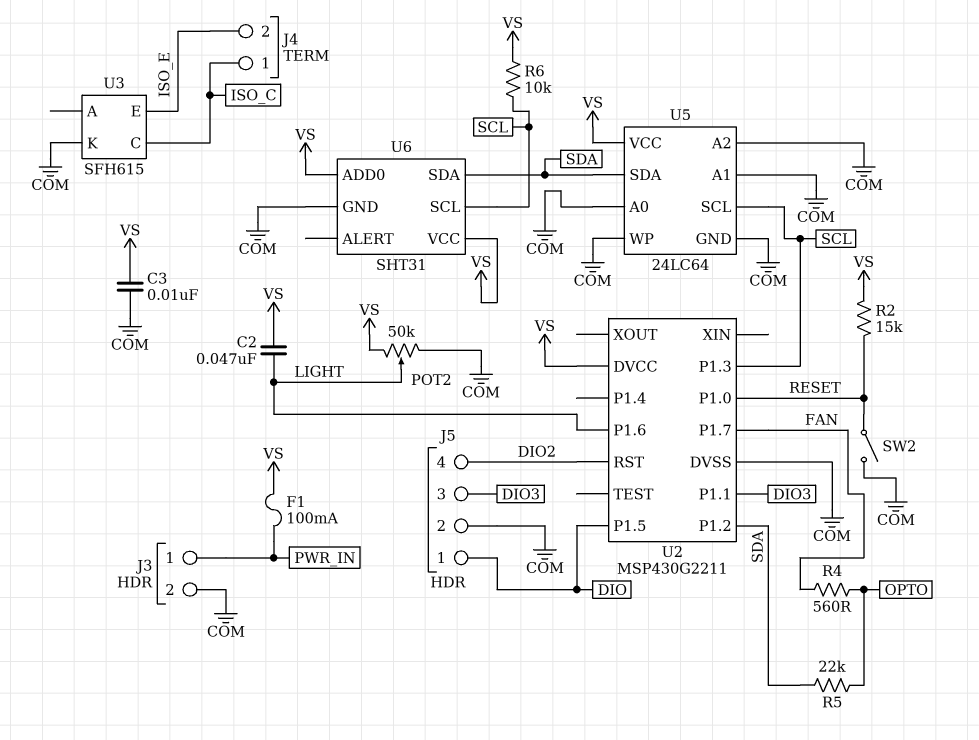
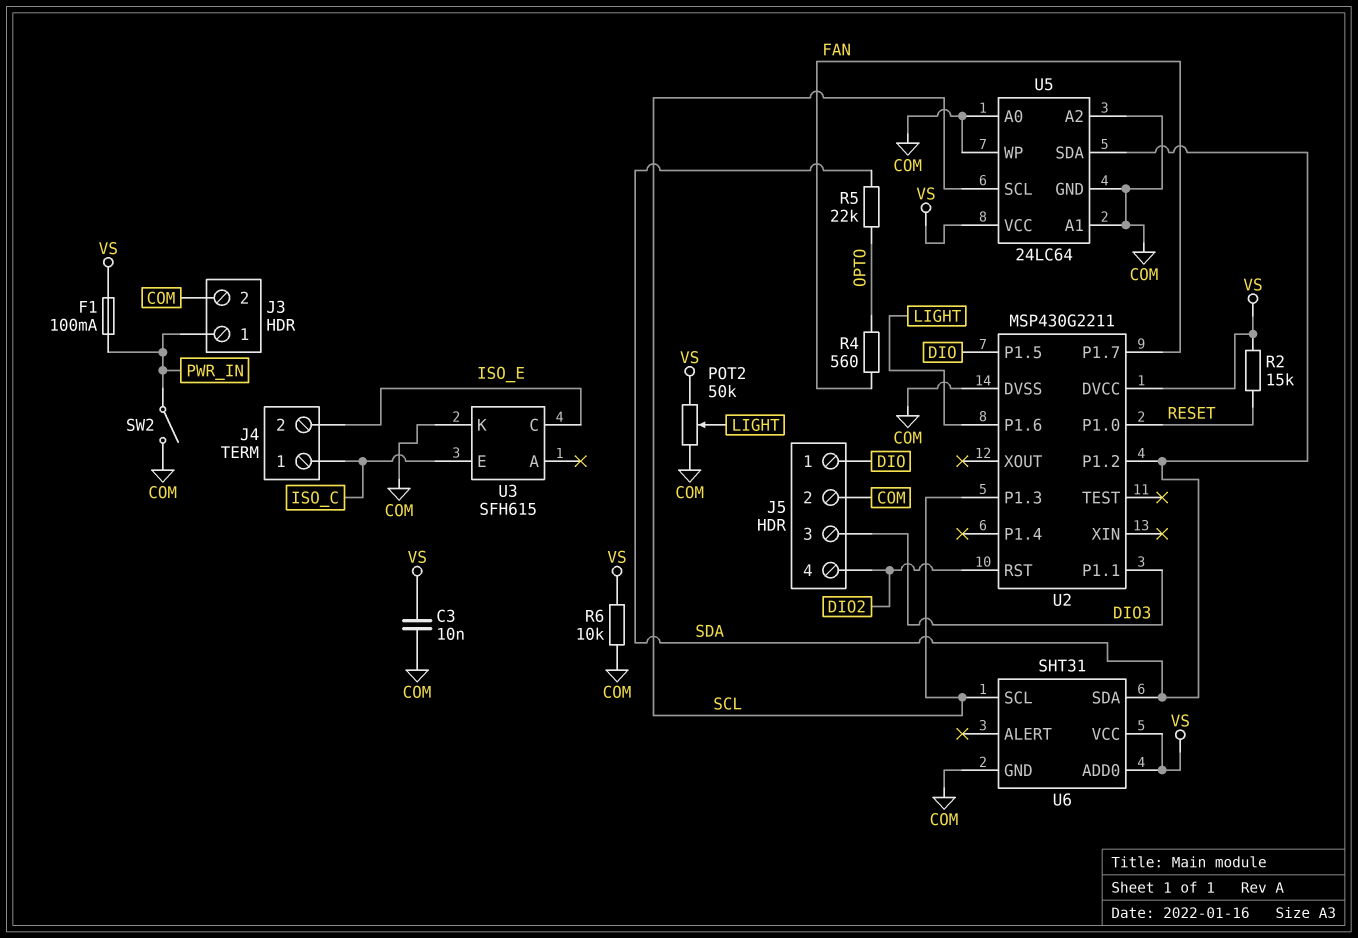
C2: 47nF (LIGHT, VS) -> none
R6: 10k (SCL, VS) -> 10k (COM, VS)
SW2: switch (COM, RESET) -> switch (COM, PWR_IN)
U3 pin C: ISO_C -> ISO_E
U3 pin E: ISO_E -> ISO_C

